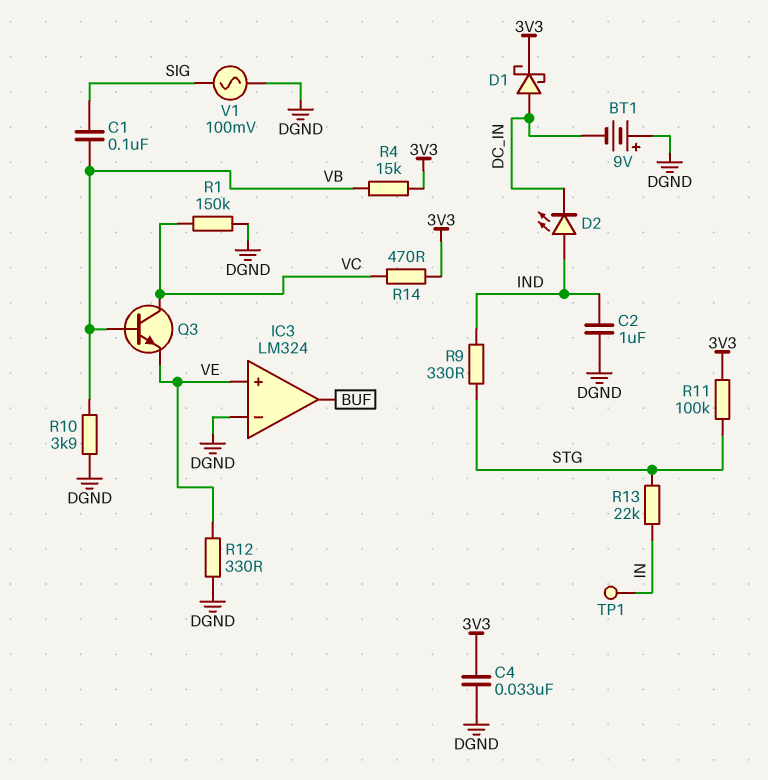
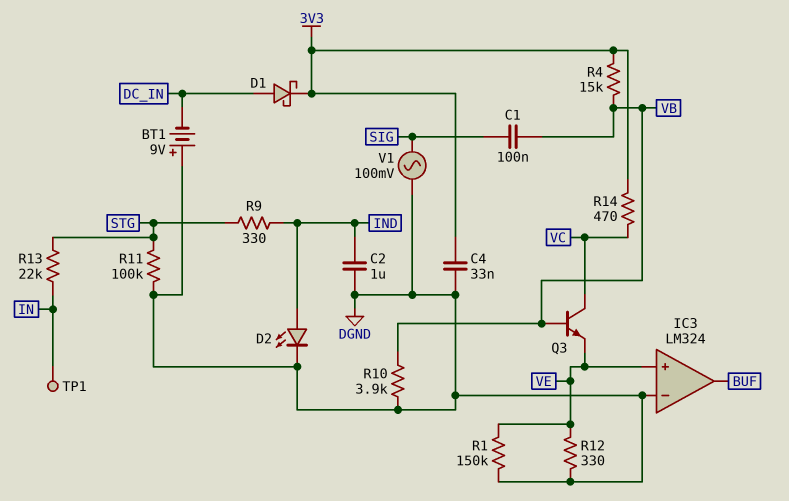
D2: LED (A IND, K DC_IN) -> LED (A IND, K DGND)
R1: 150k (DGND, VC) -> 150k (DGND, VE)
R11: 100k (3V3, STG) -> 100k (DGND, STG)

